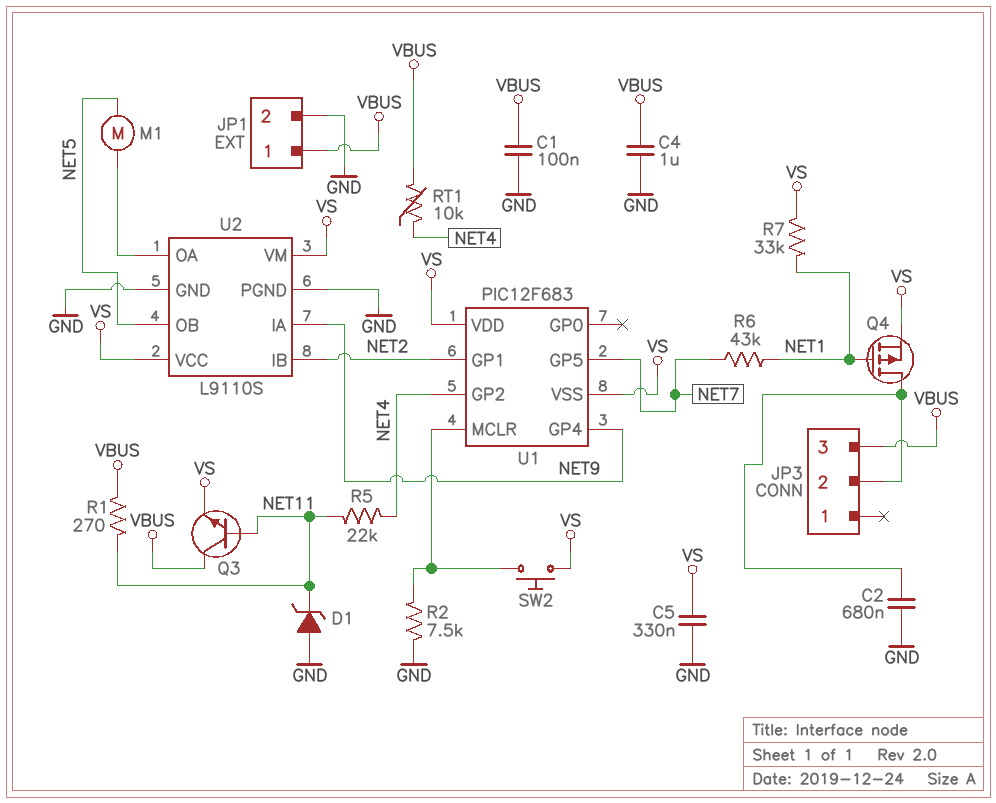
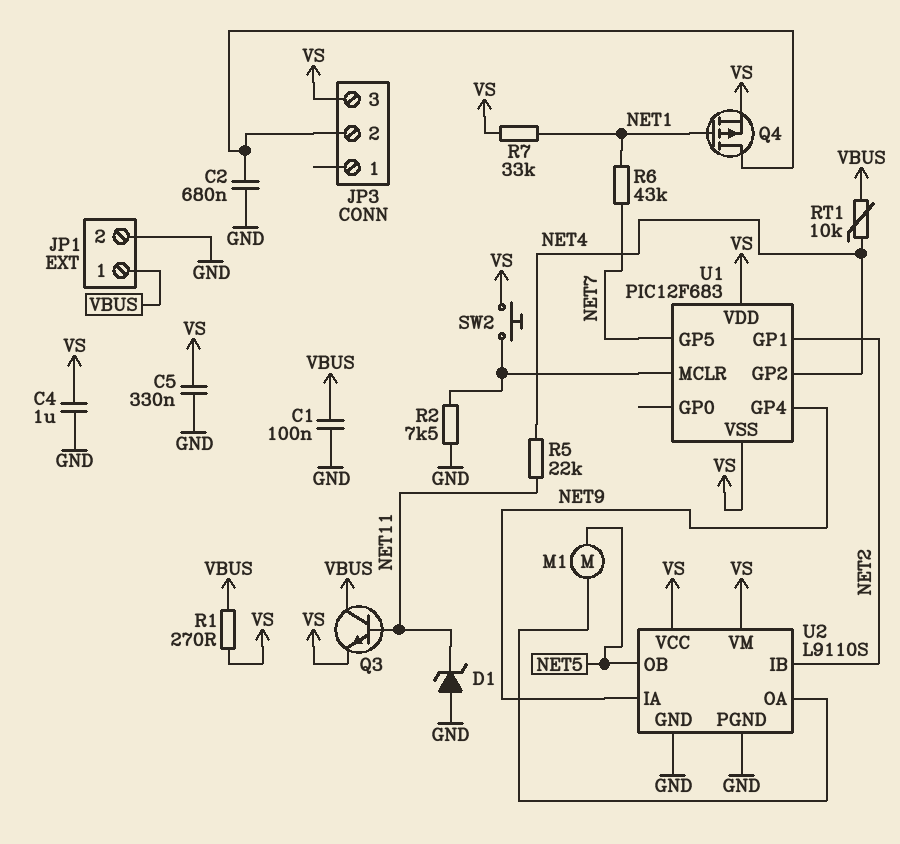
C4: 1uF (GND, VBUS) -> 1uF (GND, VS)
JP3 pin 3: VBUS -> VS
R1: 270 (NET11, VBUS) -> 270 (VBUS, VS)

